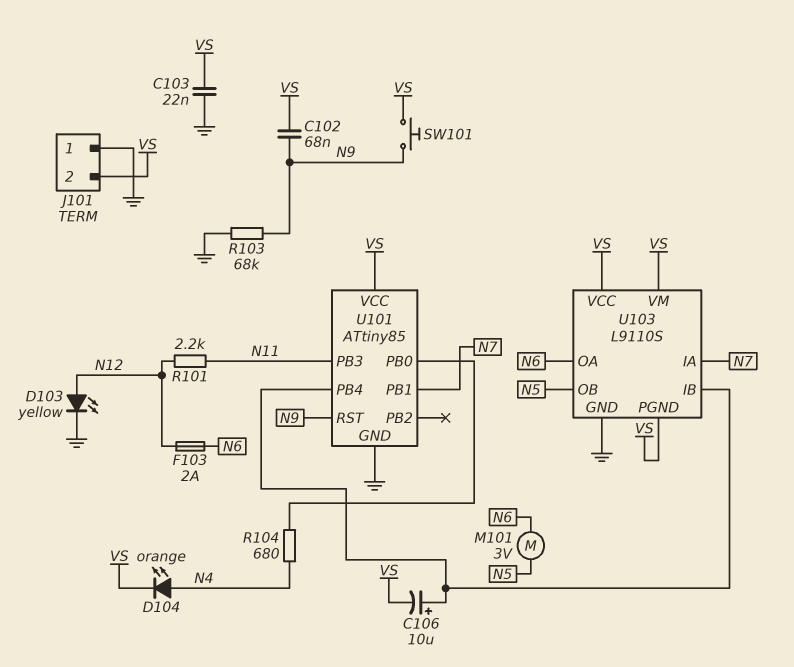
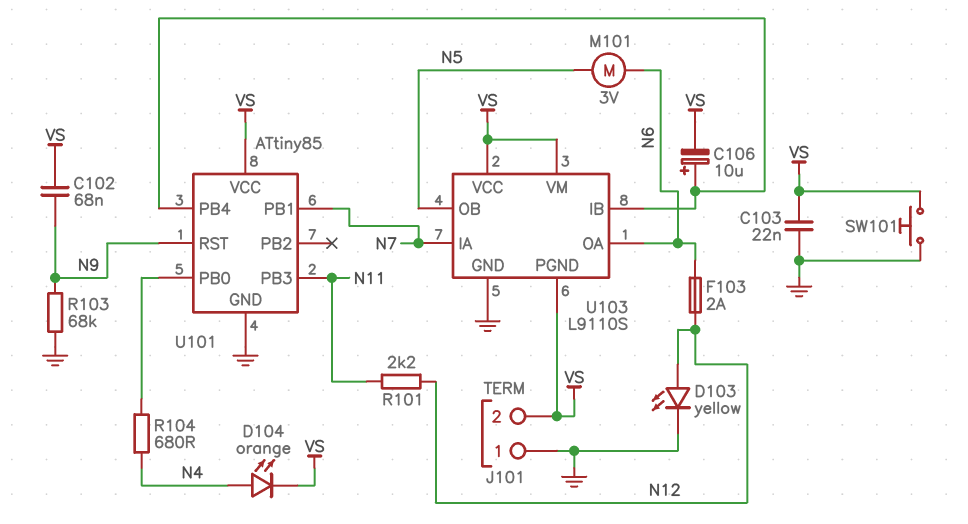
SW101: button (N9, VS) -> button (GND, VS)

